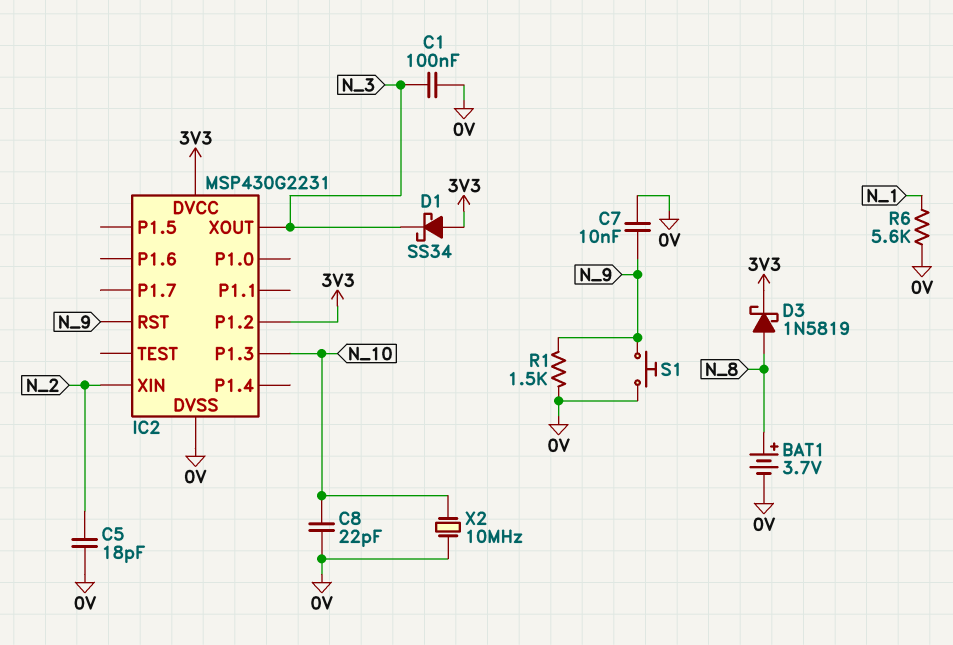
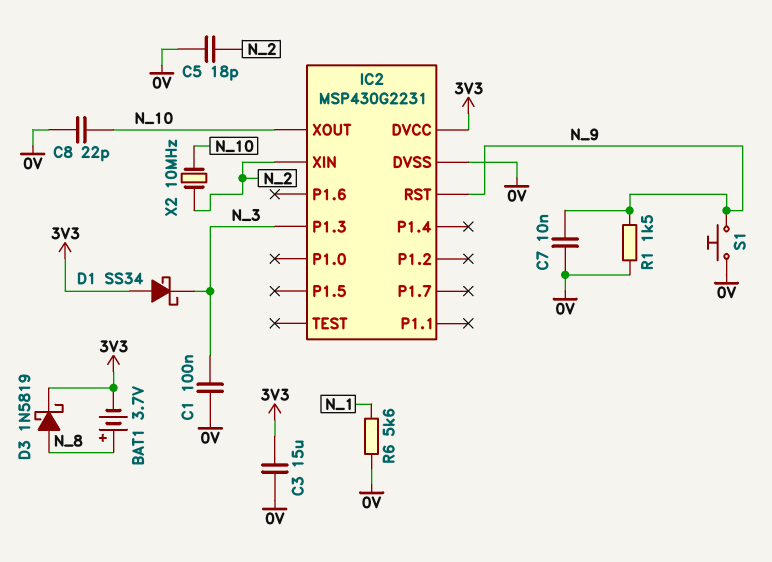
BAT1: 3.7V (plus N_8, minus 0V) -> 3.7V (plus N_8, minus 3V3)
C3: none -> 15uF (0V, 3V3)
IC2 pin P1.2: 3V3 -> none
IC2 pin P1.3: N_10 -> N_3
IC2 pin XOUT: N_3 -> N_10
X2: 10MHz (0V, N_10) -> 10MHz (N_2, N_10)

